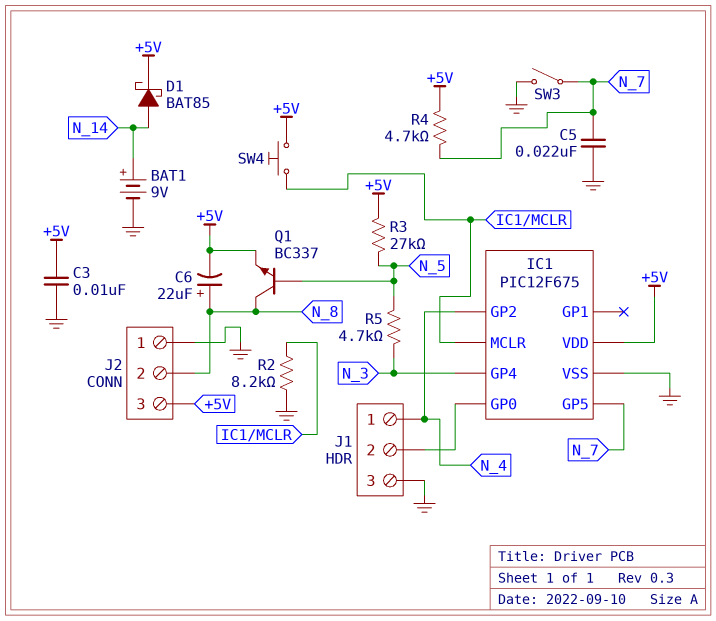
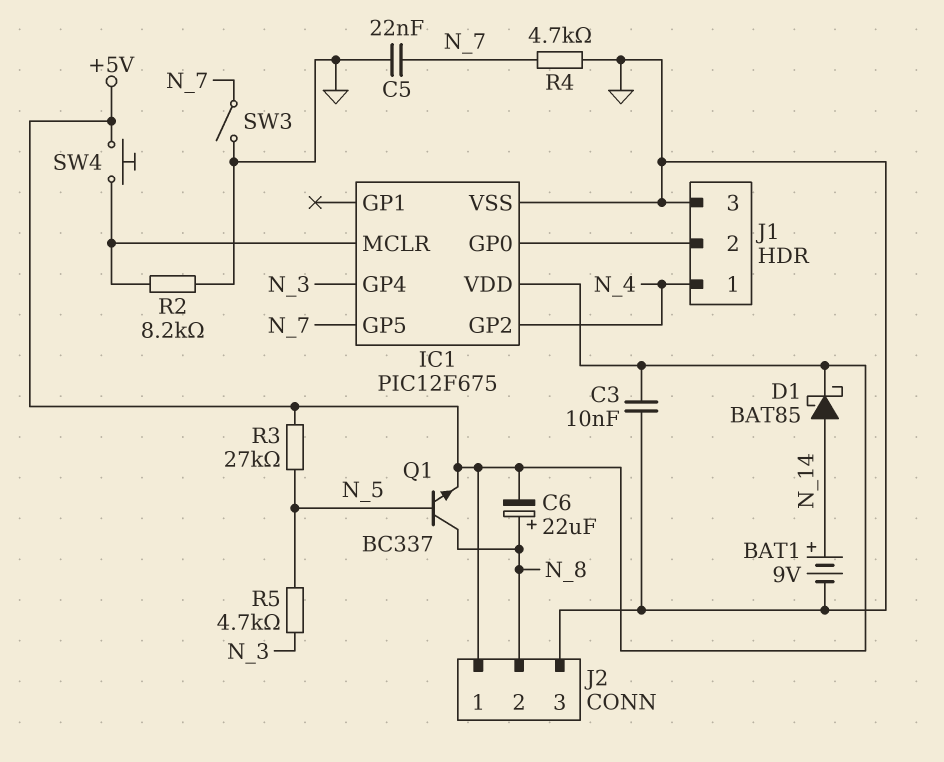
J2 pin 1: GND -> +5V
J2 pin 3: +5V -> GND
R4: 4.7k (+5V, N_7) -> 4.7k (GND, N_7)

